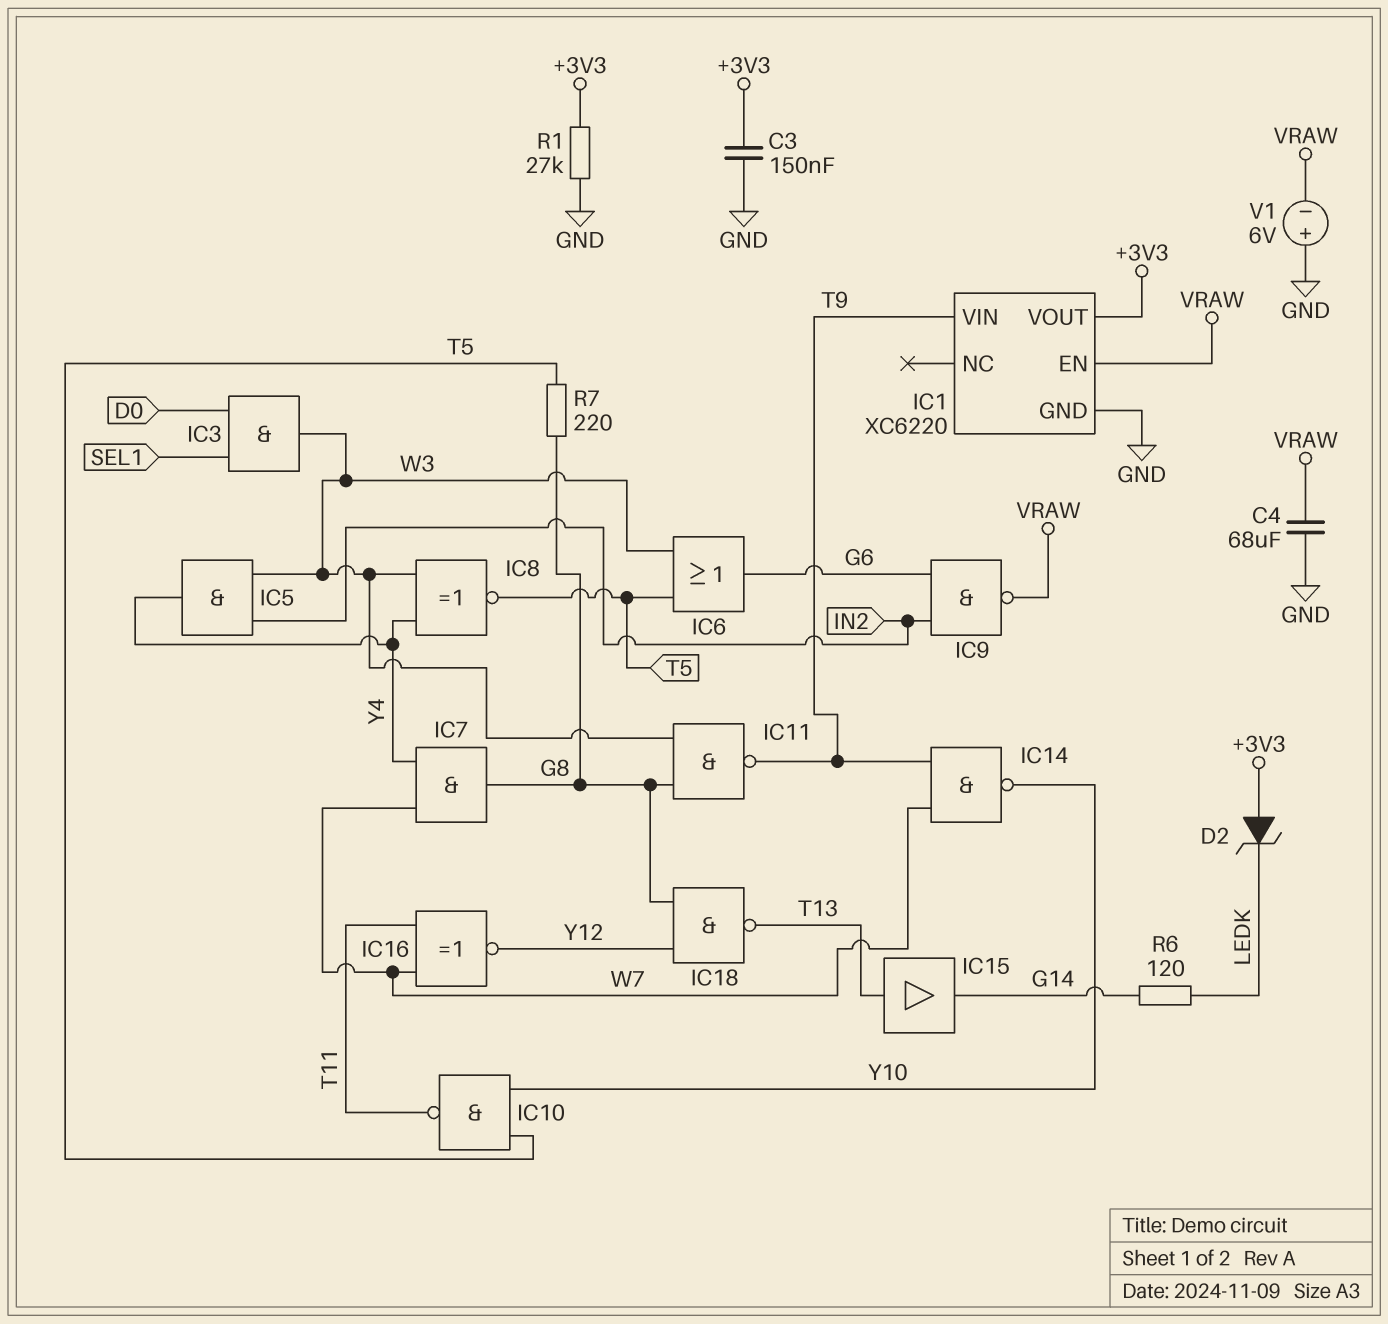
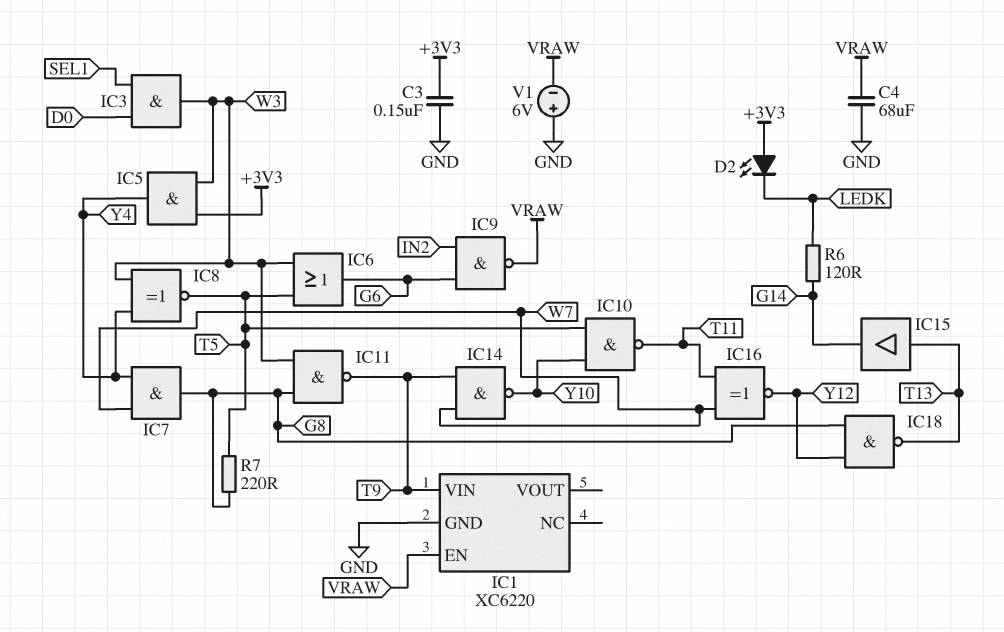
D2: zener (A +3V3, K LEDK) -> LED (A +3V3, K LEDK)
IC1 pin VOUT: +3V3 -> none
IC5: AND (in IN2, in W3, out Y4) -> AND (in +3V3, in W3, out Y4)
R1: 27k (+3V3, GND) -> none

